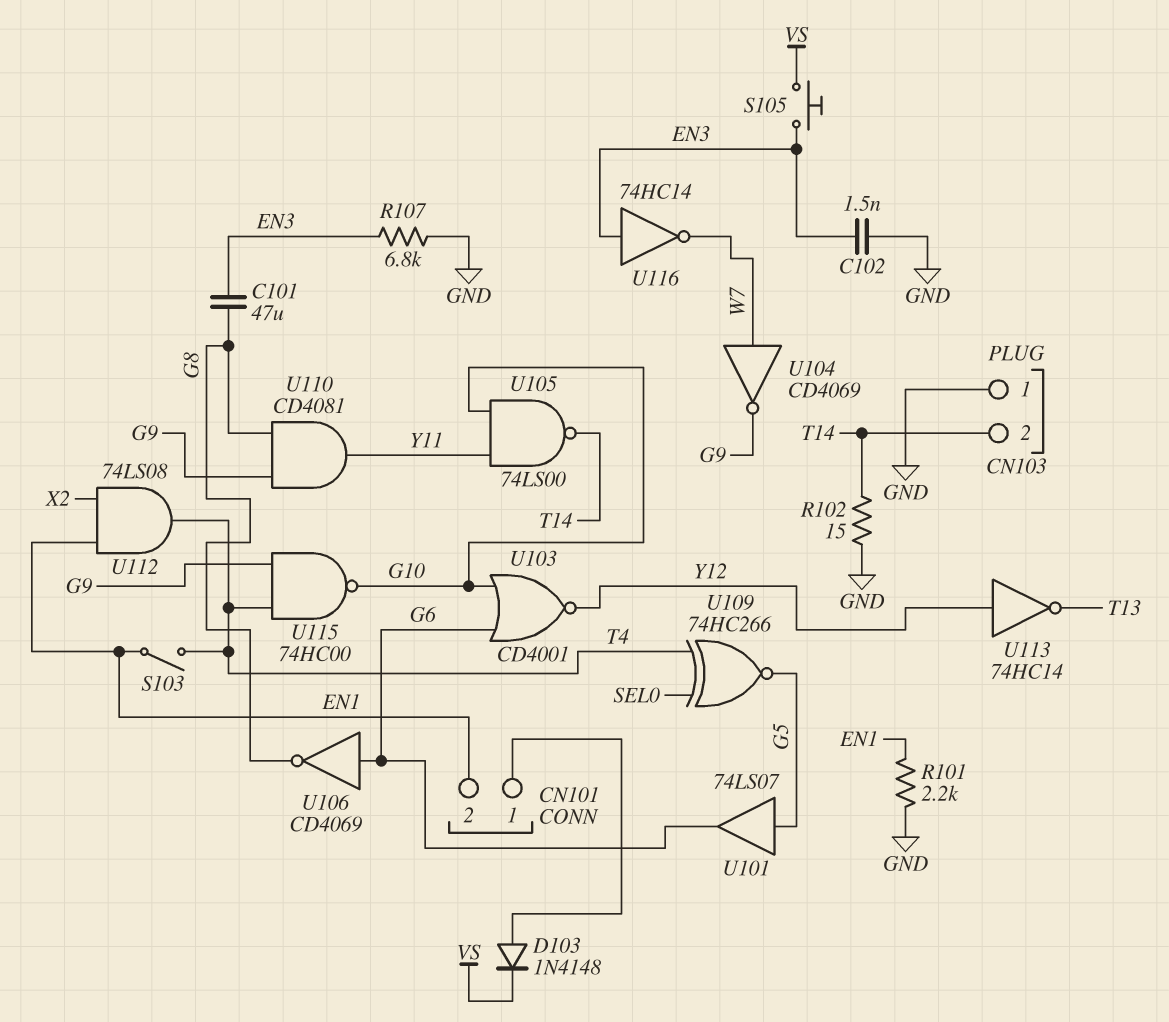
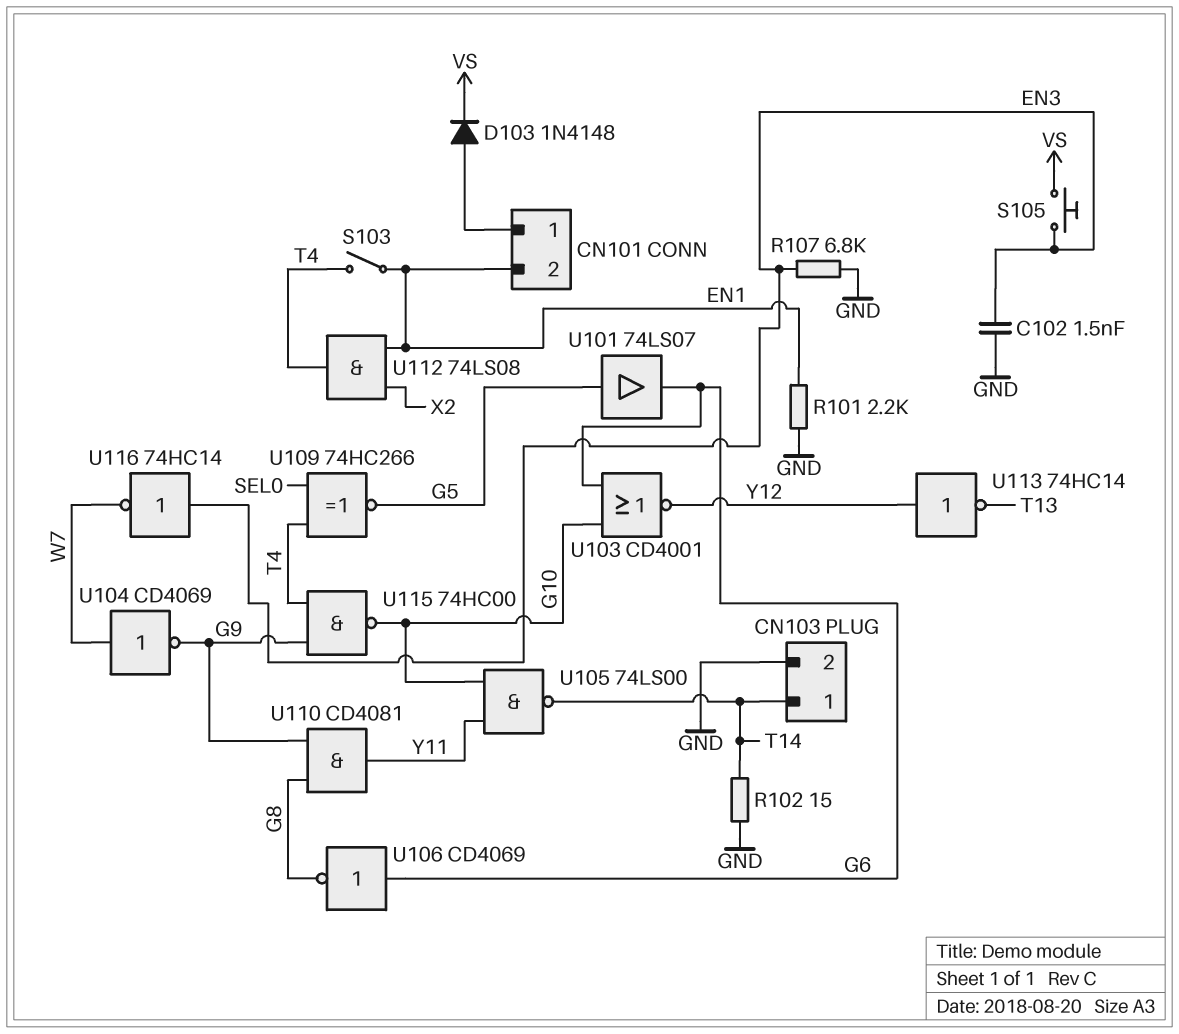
C101: 47uF (EN3, G8) -> none
CN103 pin 1: GND -> T14
CN103 pin 2: T14 -> GND

